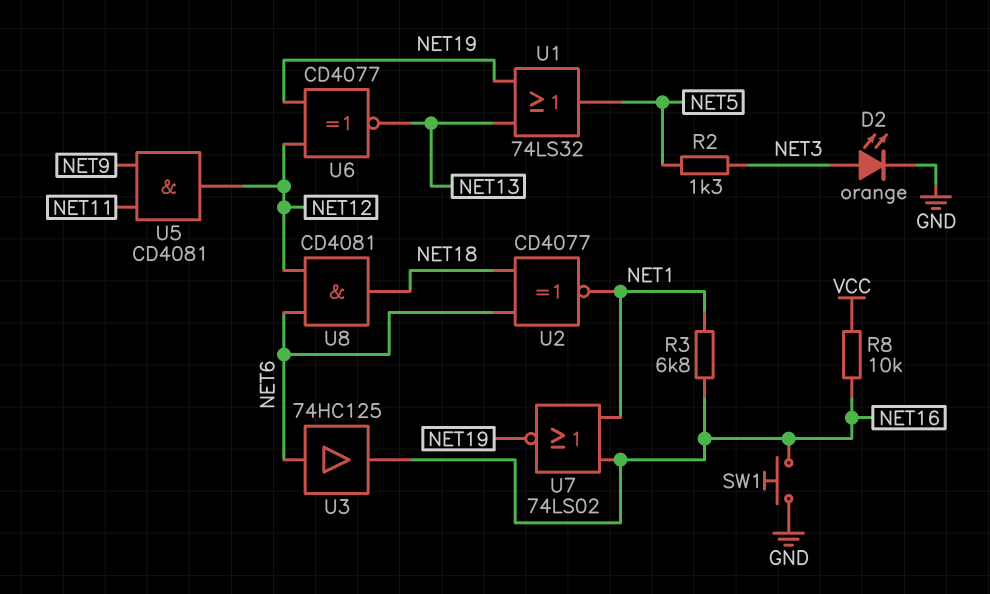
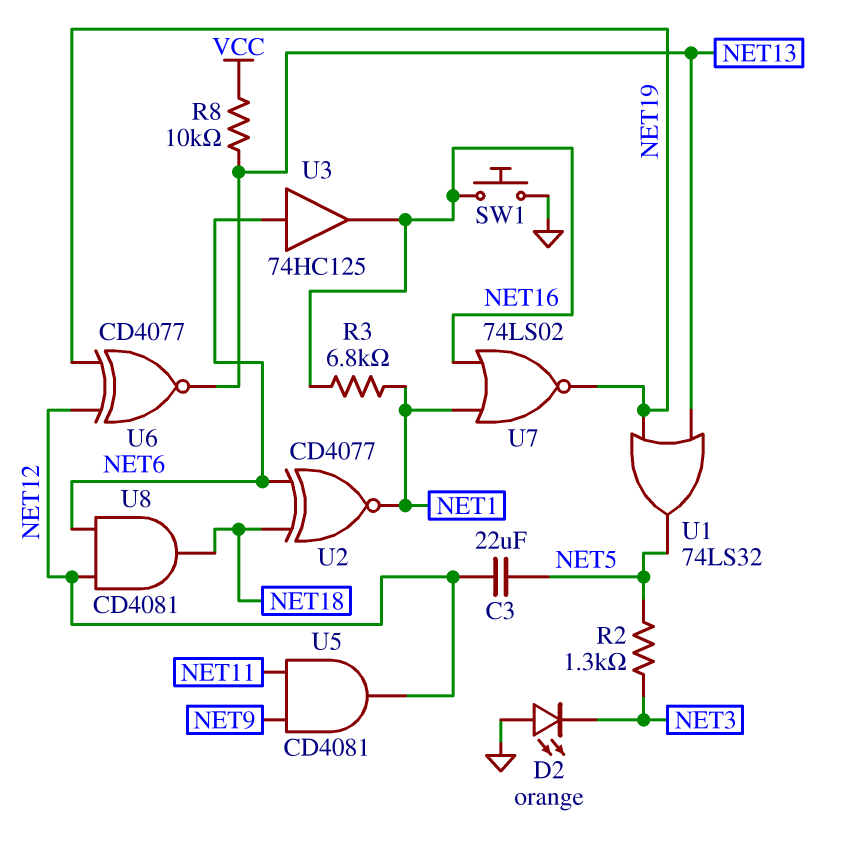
C3: none -> 22uF (NET5, NET12)
D2: LED orange (A NET3, K GND) -> LED orange (A GND, K NET3)
R8: 10k (NET16, VCC) -> 10k (NET13, VCC)

